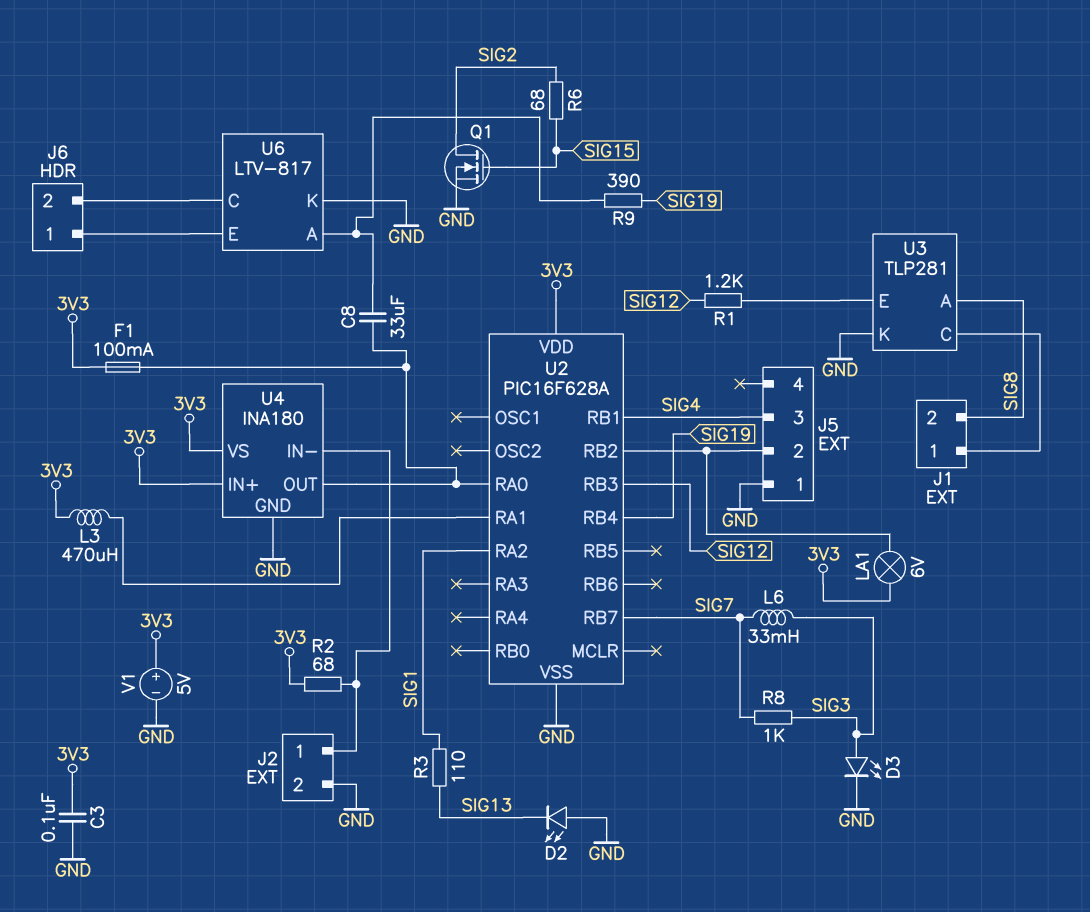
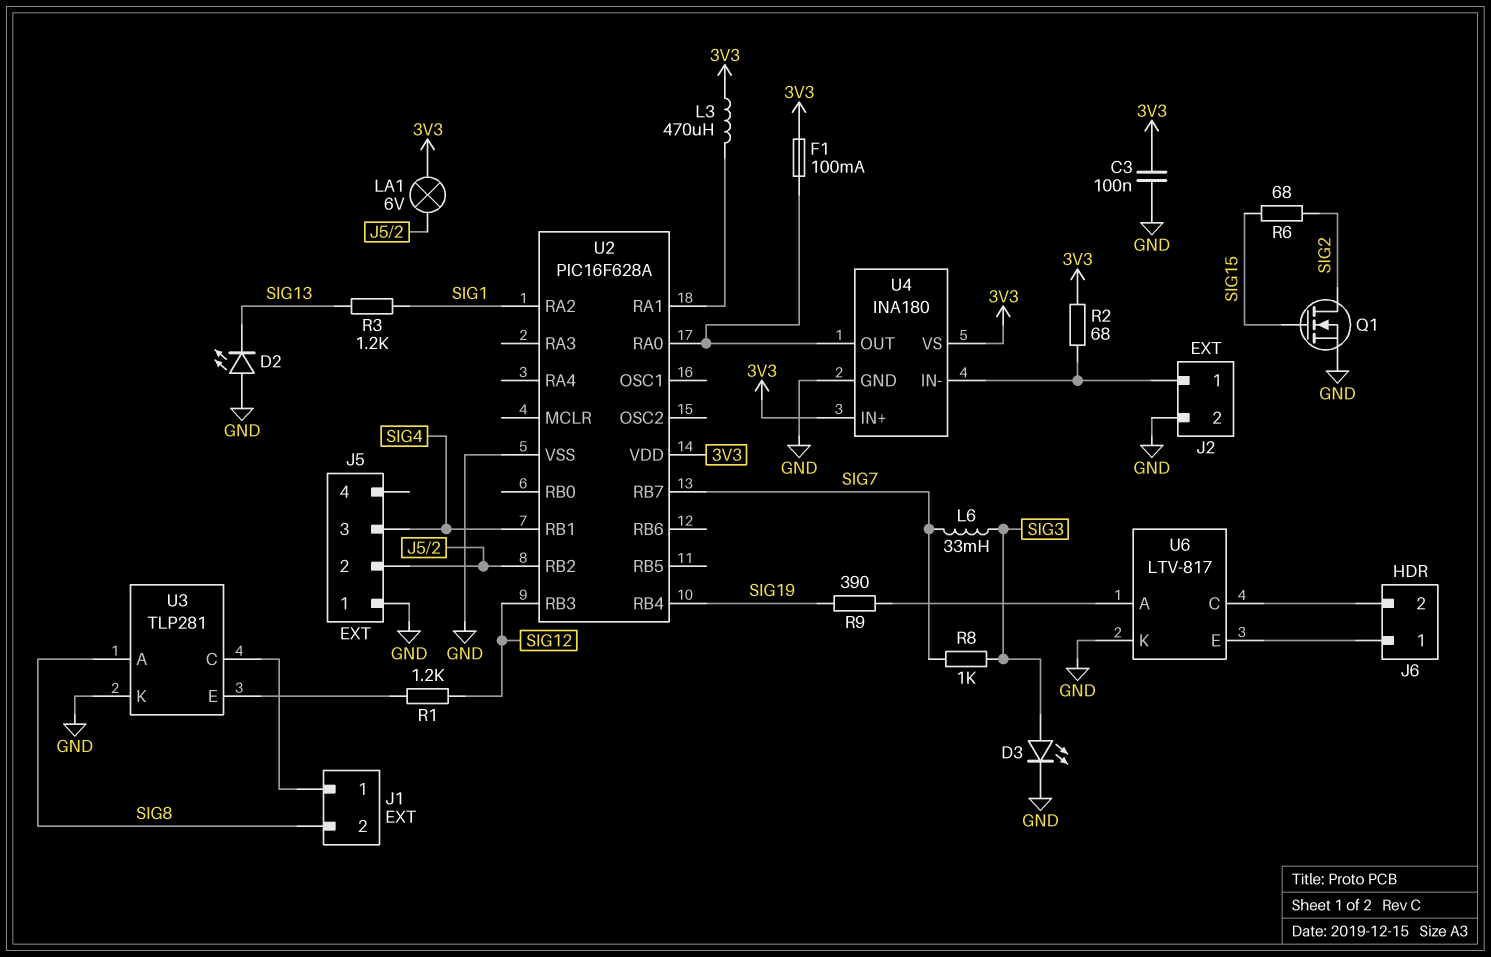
C8: 33uF (U2/RA0, U6/A) -> none
R3: 110 (SIG1, SIG13) -> 1.2k (SIG1, SIG13)
V1: 5V (plus 3V3, minus GND) -> none

